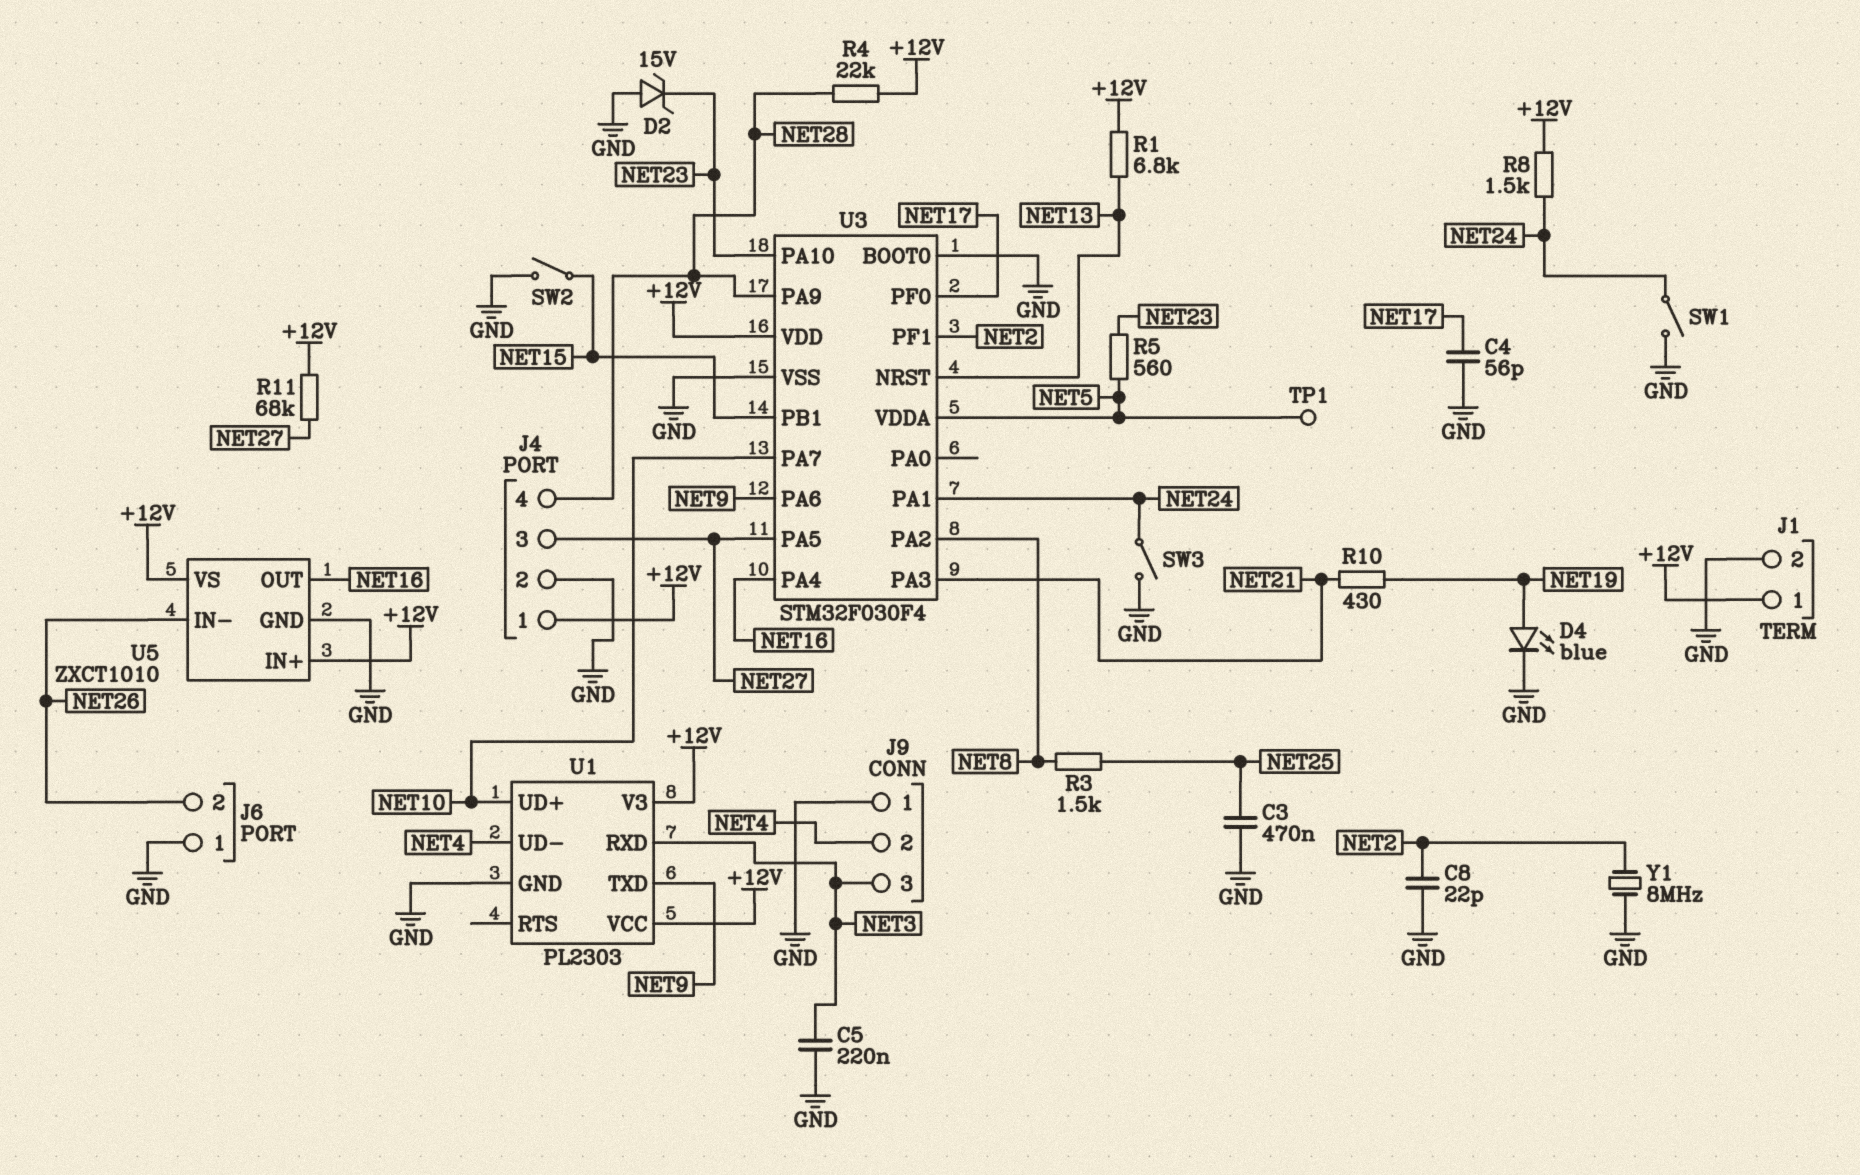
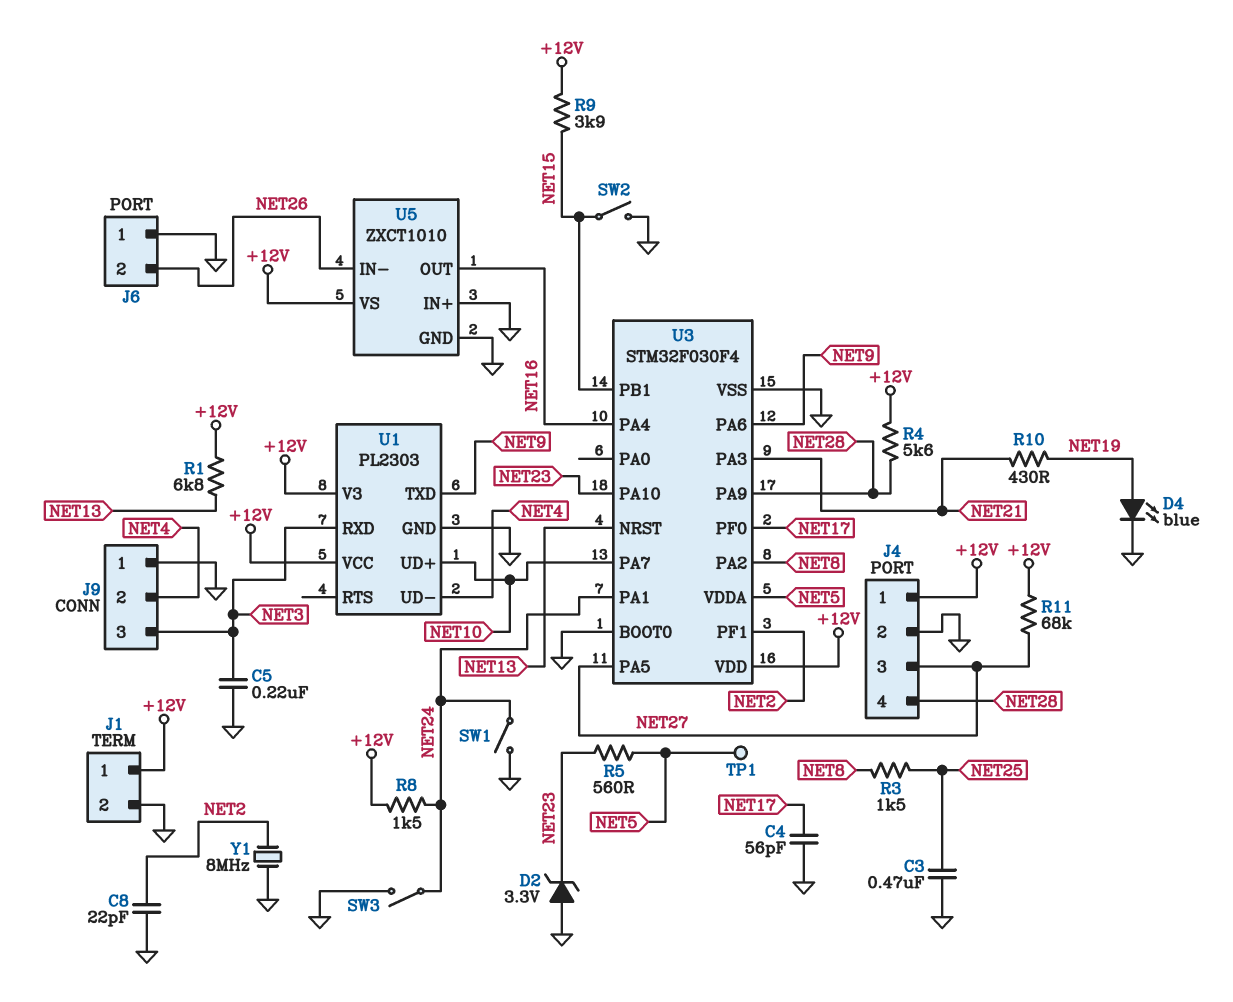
D2: zener 15V (A GND, K NET23) -> zener 3.3V (A GND, K NET23)
R4: 22k (+12V, NET28) -> 5.6k (+12V, NET28)
R9: none -> 3.9k (+12V, NET15)
U5 pin IN+: +12V -> GND

